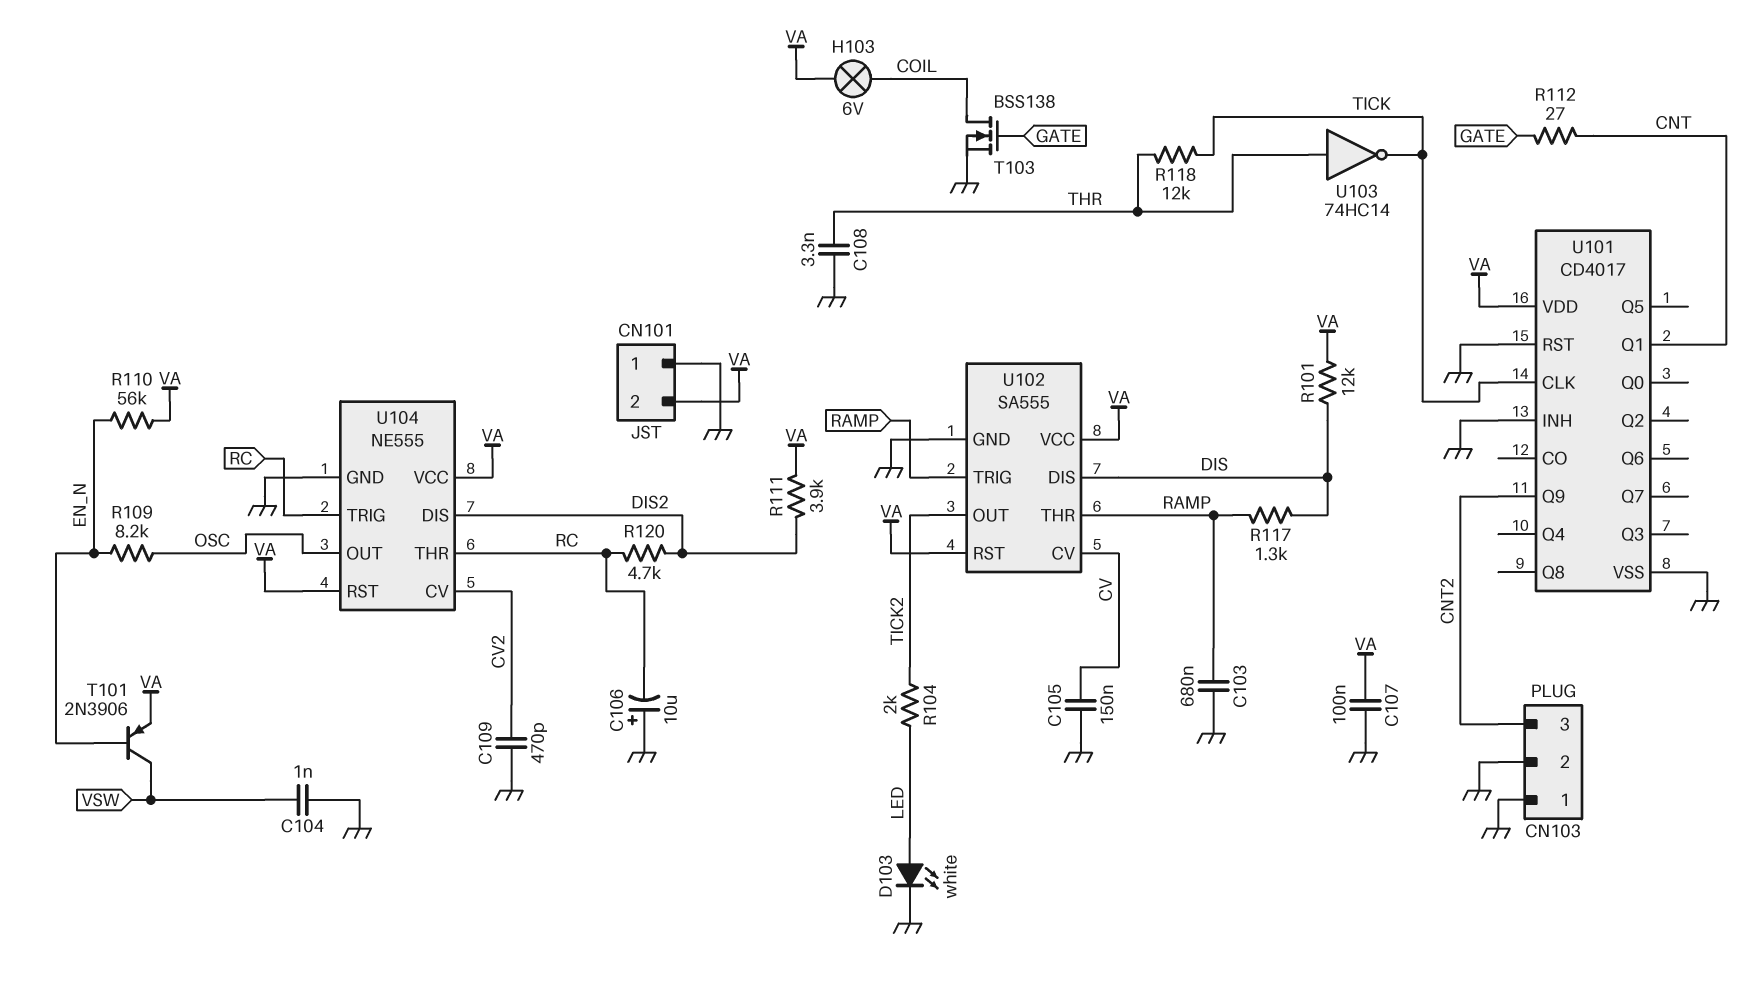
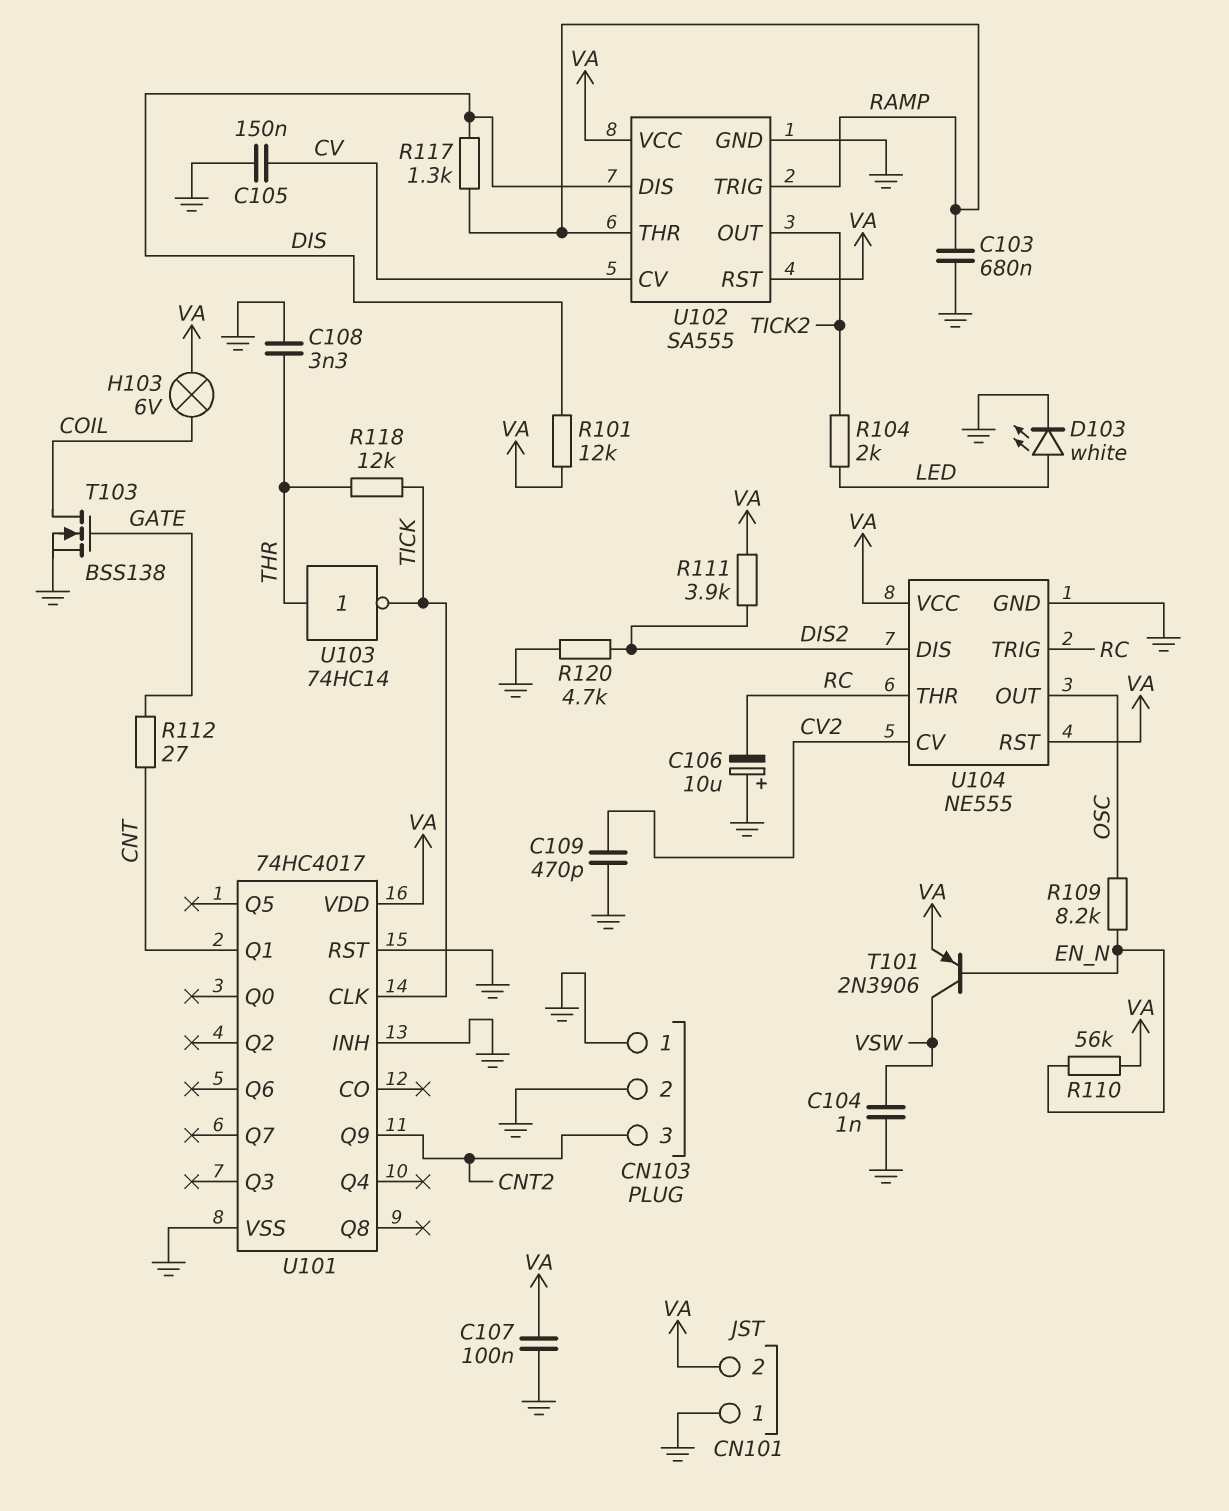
R120: 4.7k (DIS2, RC) -> 4.7k (DIS2, GND)
U101: CD4017 -> 74HC4017

